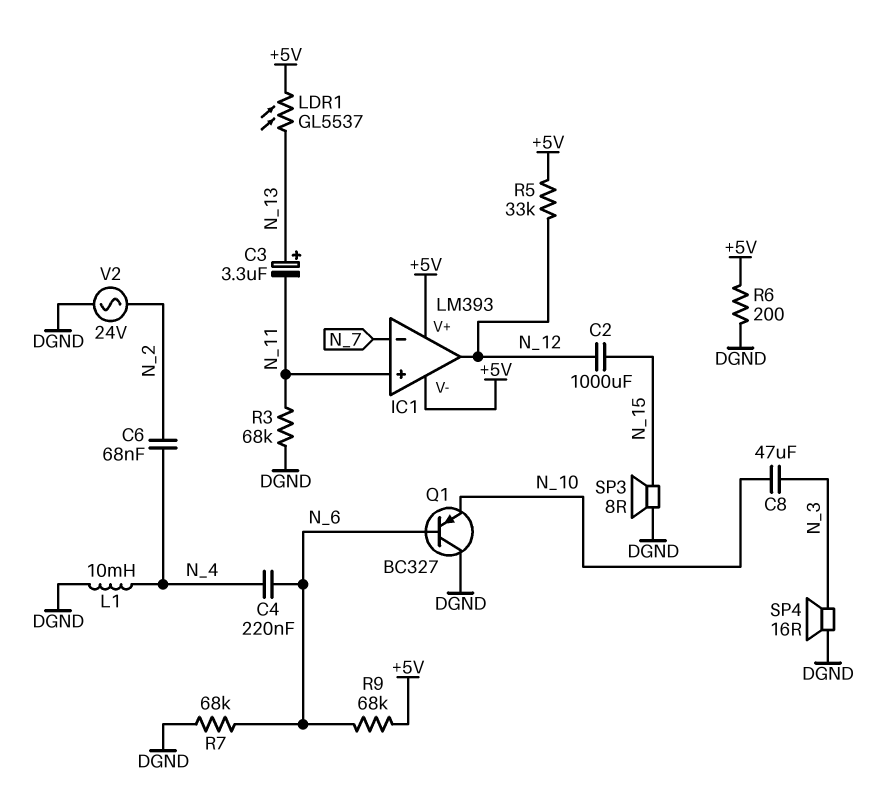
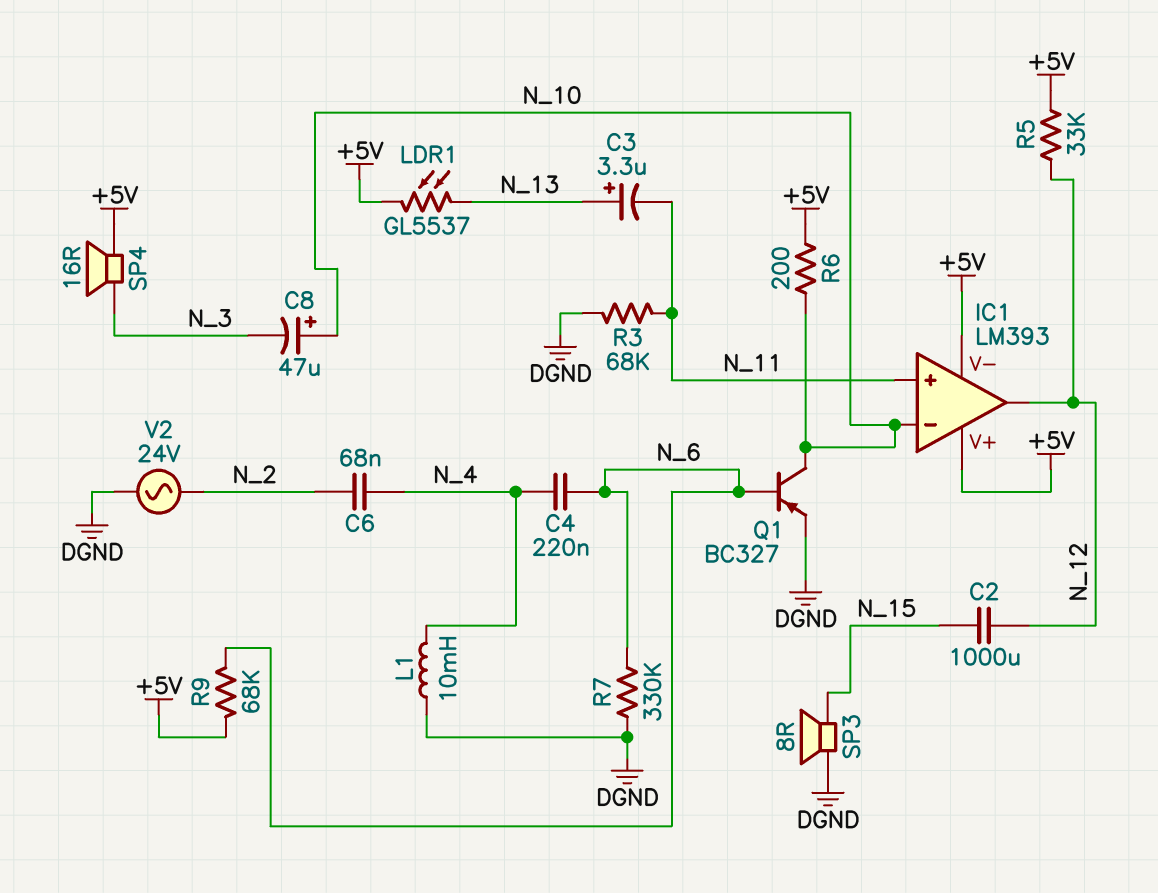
C8: 47uF (N_3, N_10) -> 47uF (plus N_10, minus N_3)
IC1 pin in-: N_7 -> N_10
Q1: PNP BC327 (B N_6, C DGND, E N_10) -> PNP BC327 (B N_6, C N_10, E DGND)
R6: 200 (+5V, DGND) -> 200 (+5V, N_10)
R7: 68k (DGND, N_6) -> 330k (DGND, N_6)
SP4: speaker 16R (DGND, N_3) -> speaker 16R (+5V, N_3)

